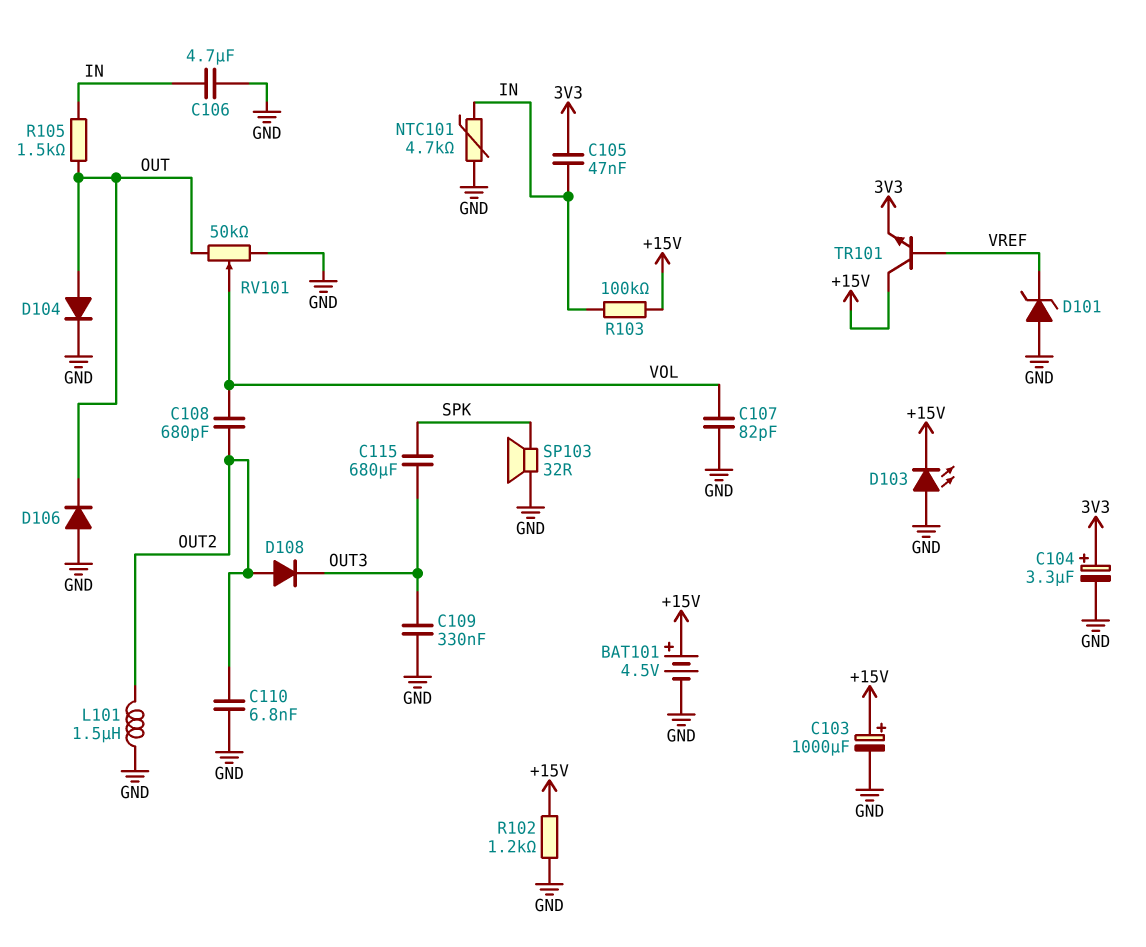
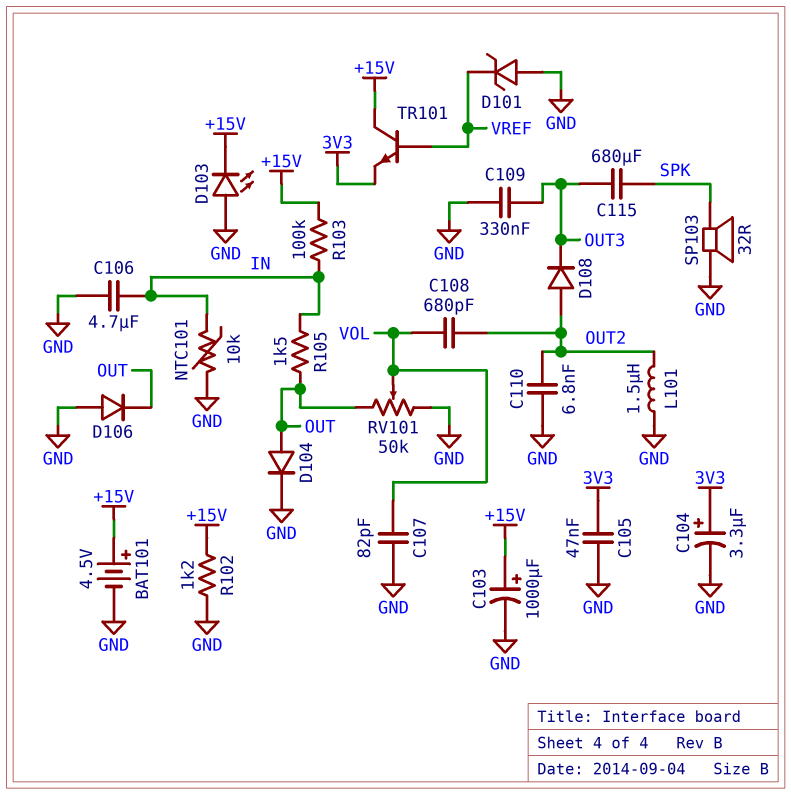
C105: 47nF (3V3, IN) -> 47nF (3V3, GND)
NTC101: 4.7k (GND, IN) -> 10k (GND, IN)

